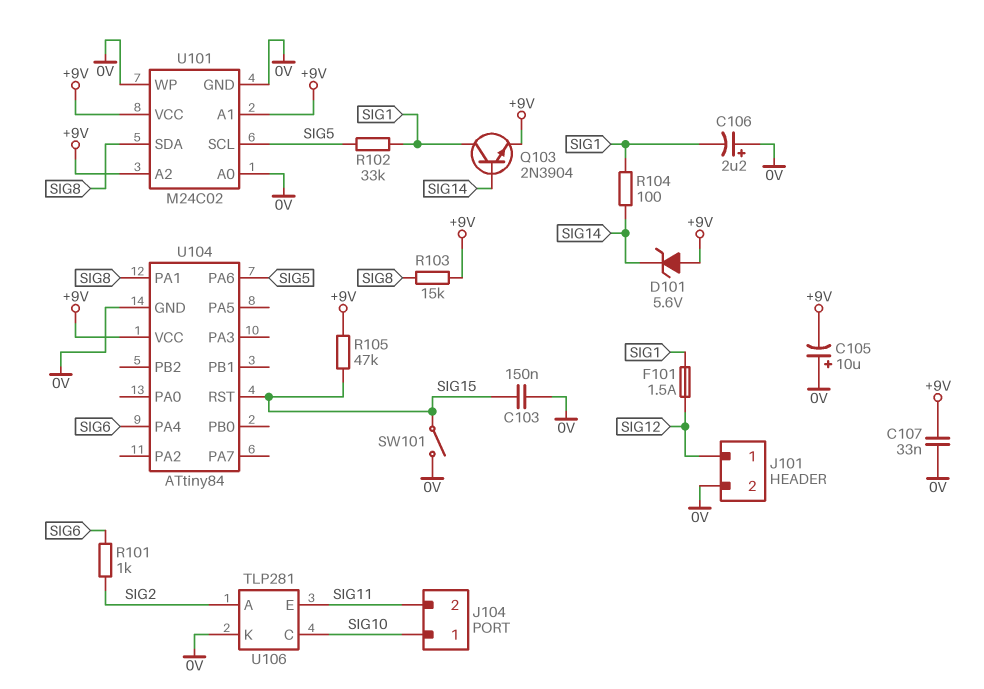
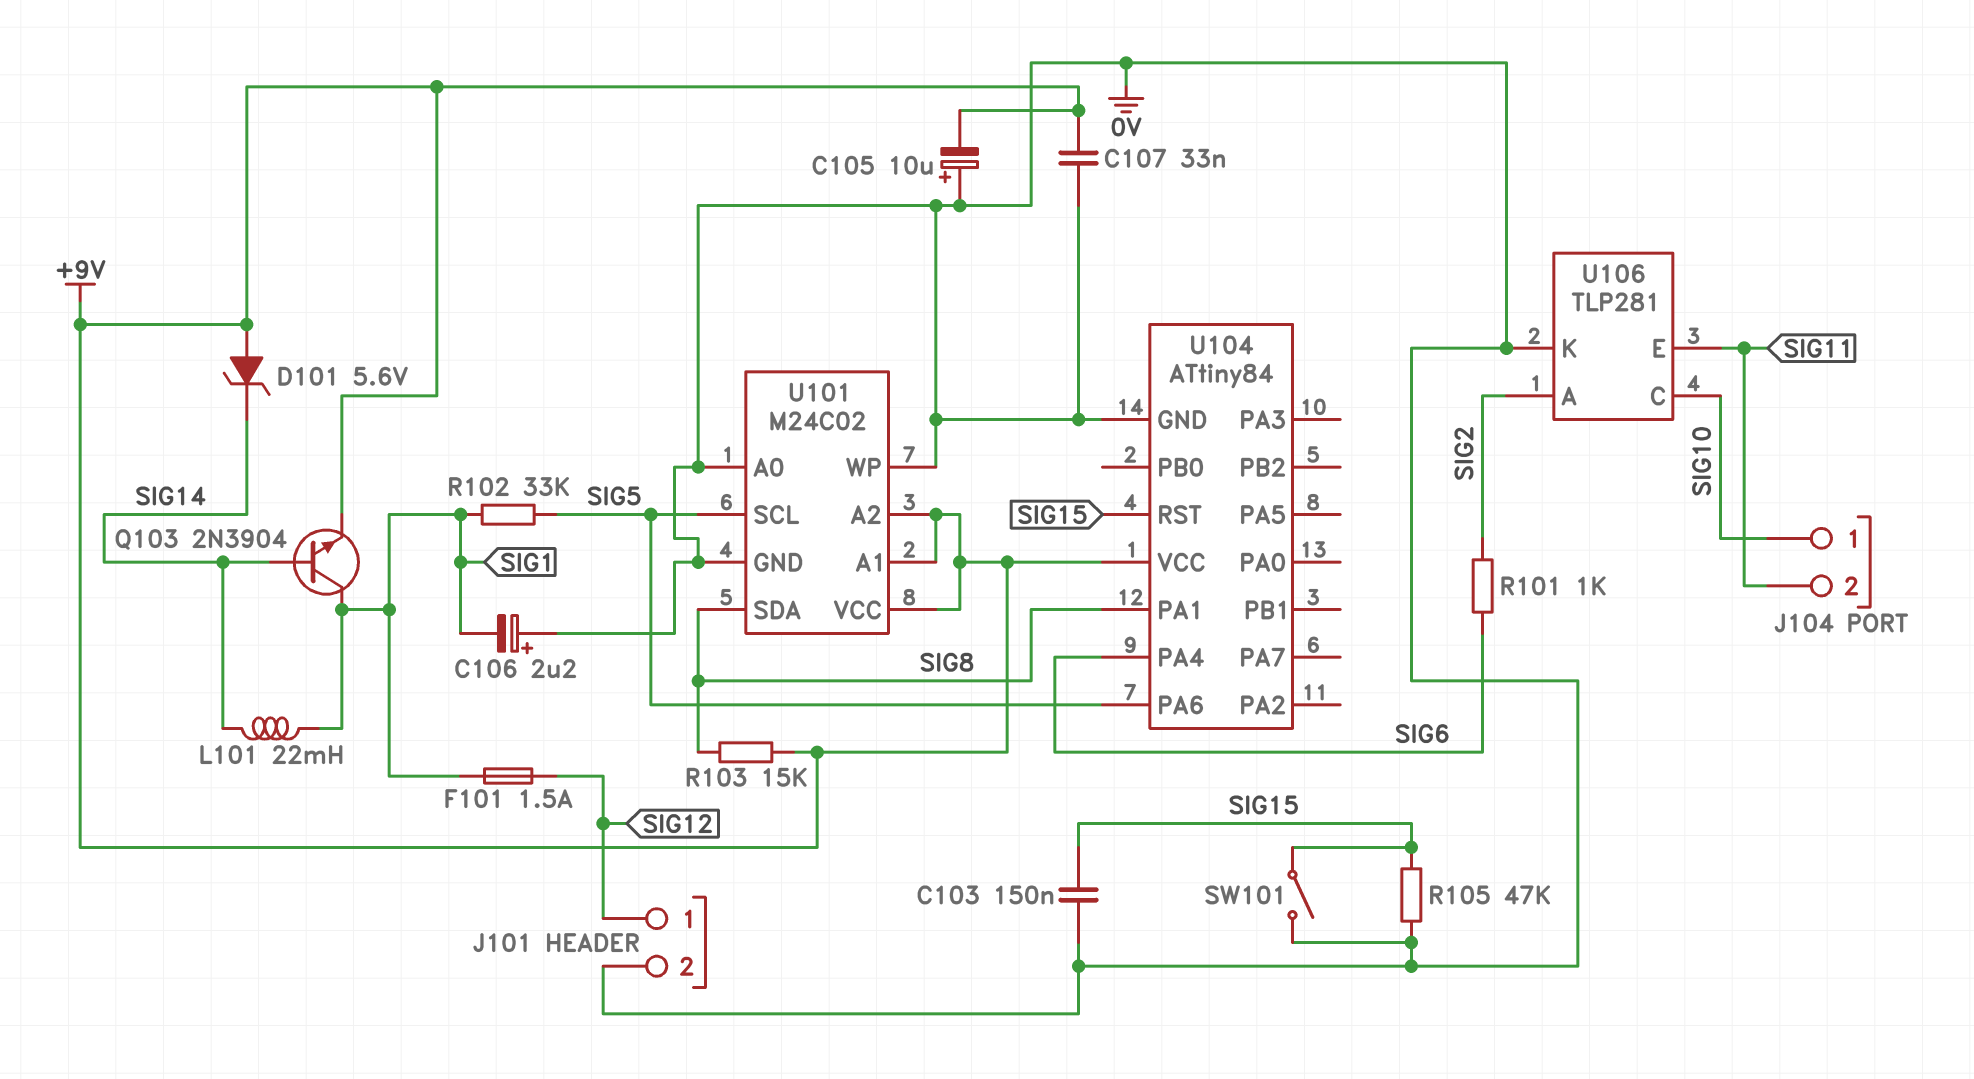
L101: none -> 22mH (SIG1, SIG14)
R104: 100 (SIG1, SIG14) -> none
R105: 47k (+9V, SIG15) -> 47k (0V, SIG15)

